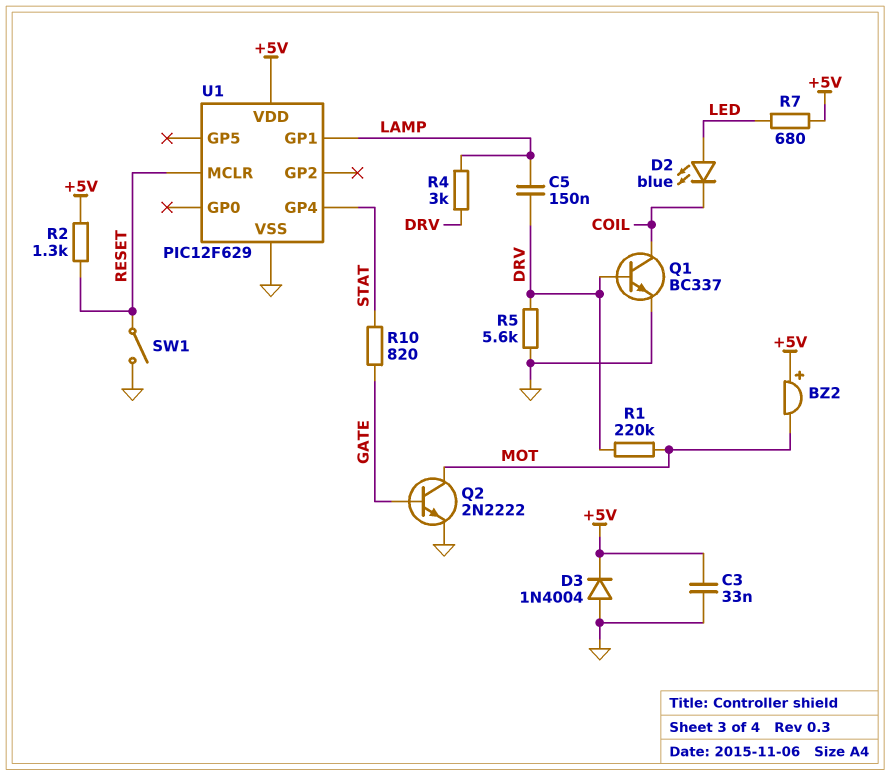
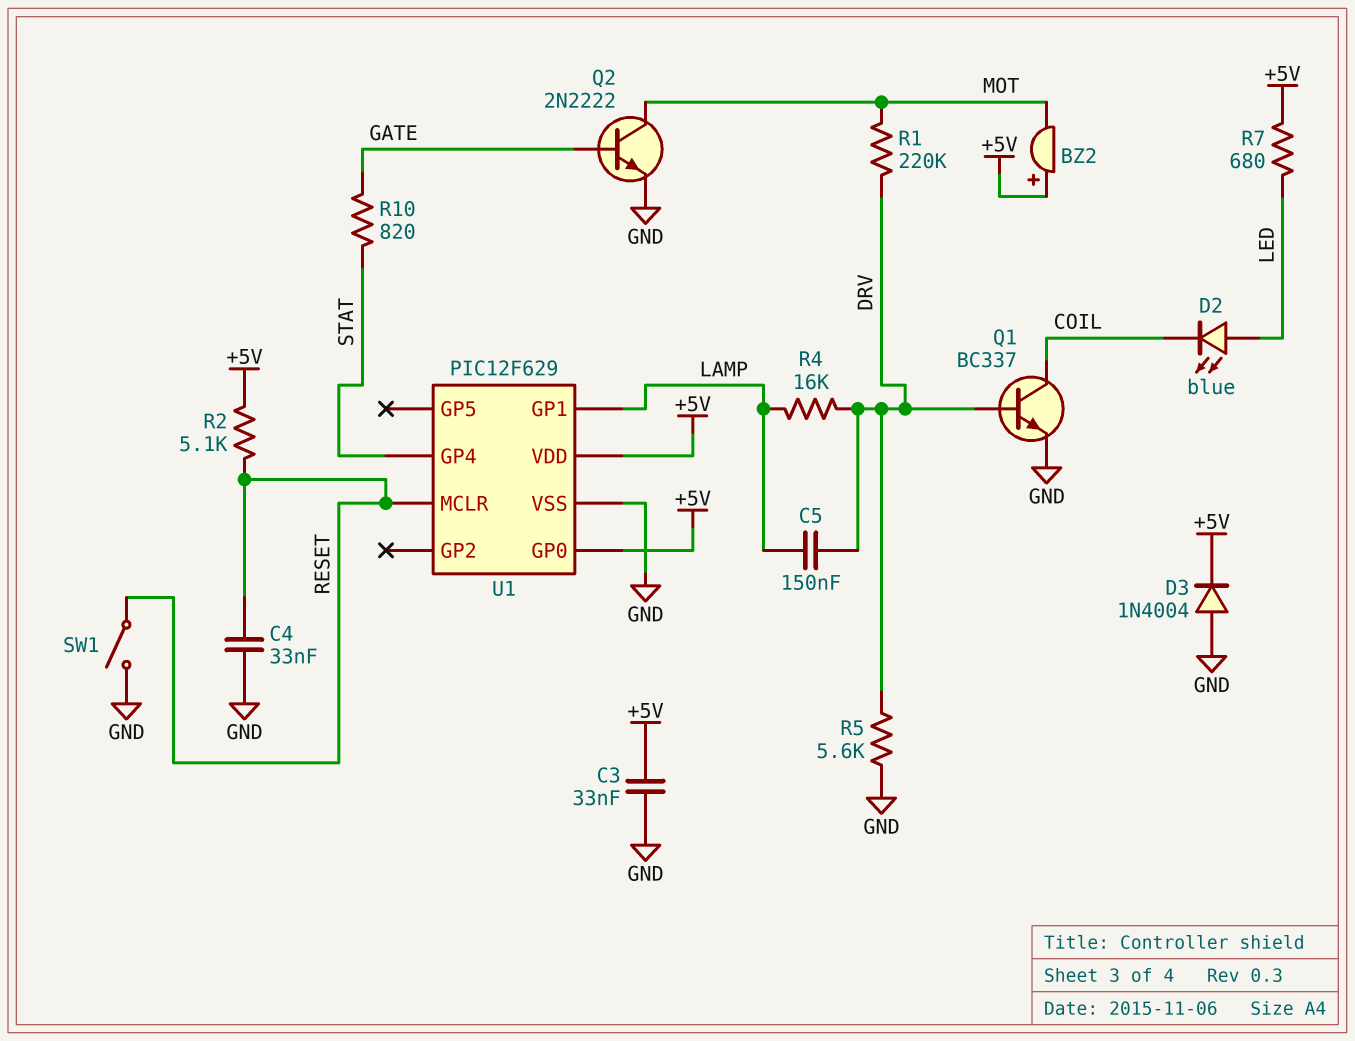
C4: none -> 33nF (GND, RESET)
R2: 1.3k (+5V, RESET) -> 5.1k (+5V, RESET)
R4: 3k (DRV, LAMP) -> 16k (DRV, LAMP)
U1 pin GP0: none -> +5V

